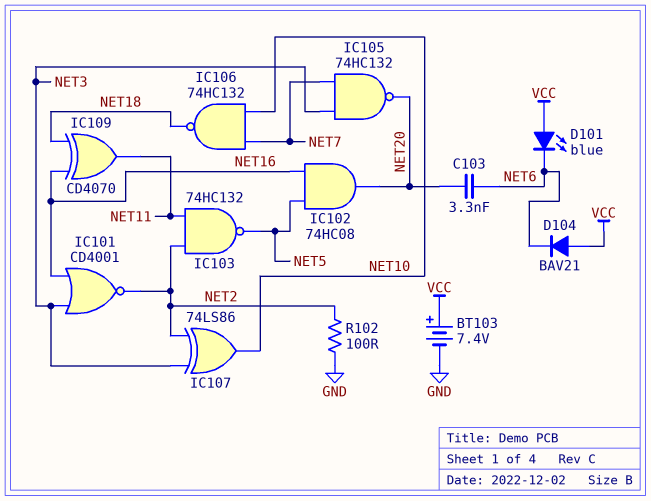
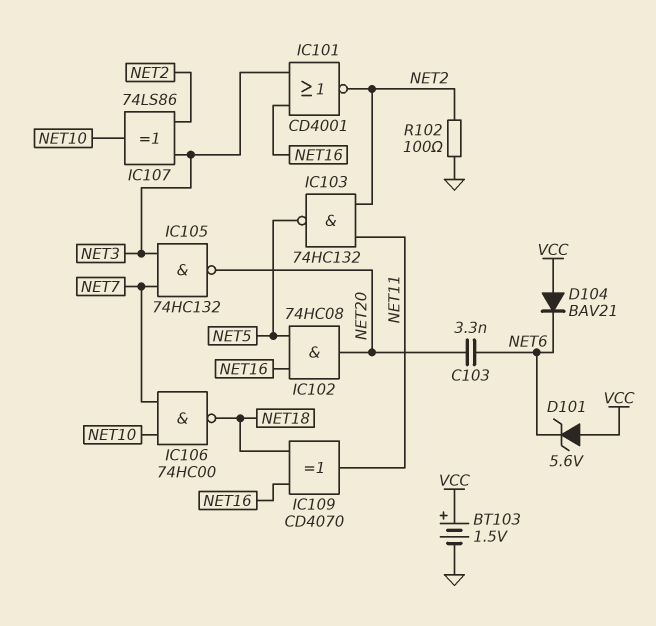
BT103: 7.4V (plus VCC, minus GND) -> 1.5V (plus VCC, minus GND)
D101: LED blue (A VCC, K NET6) -> zener 5.6V (A VCC, K NET6)
IC106: NAND 74HC132 (in NET7, in NET10, out NET18) -> NAND 74HC00 (in NET7, in NET10, out NET18)

